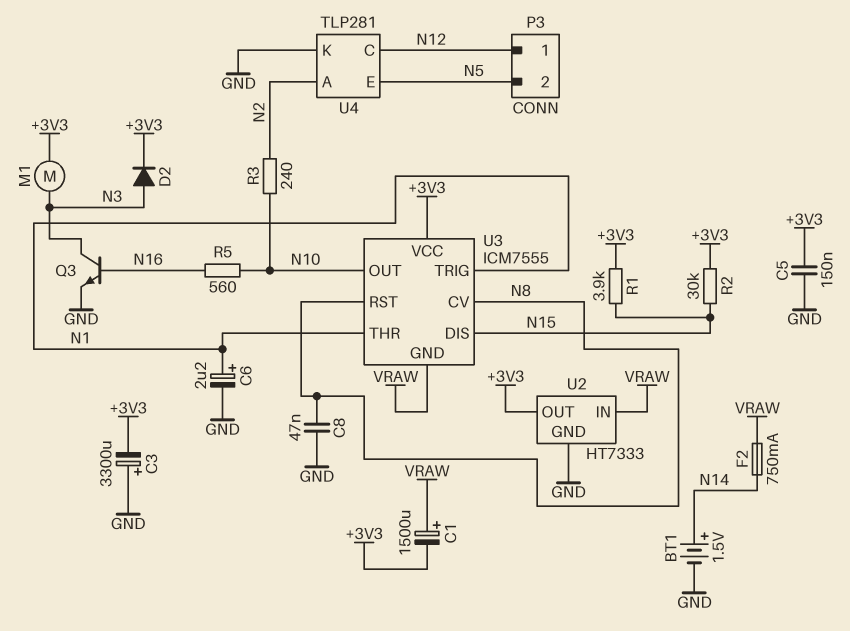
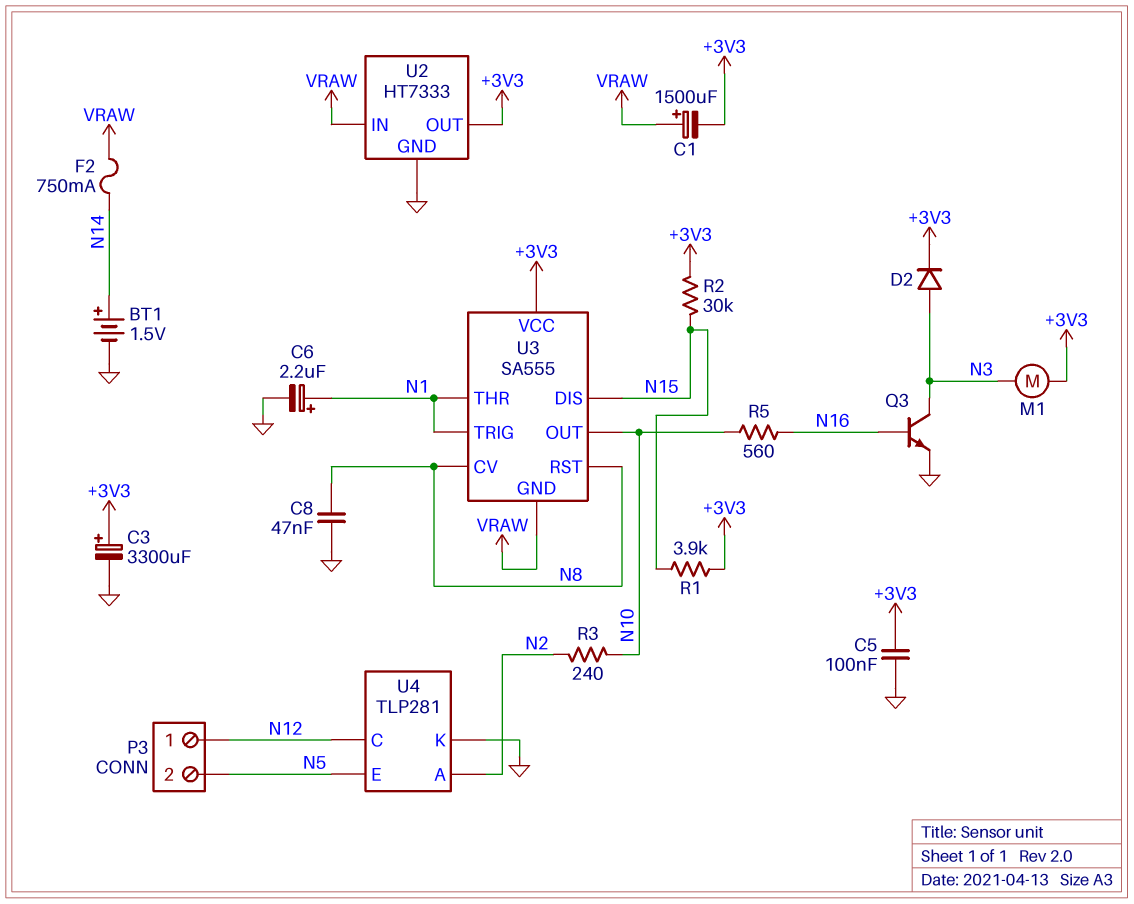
C3: 3300uF (plus GND, minus +3V3) -> 3300uF (plus +3V3, minus GND)
C5: 150nF (+3V3, GND) -> 100nF (+3V3, GND)
U3: ICM7555 -> SA555

